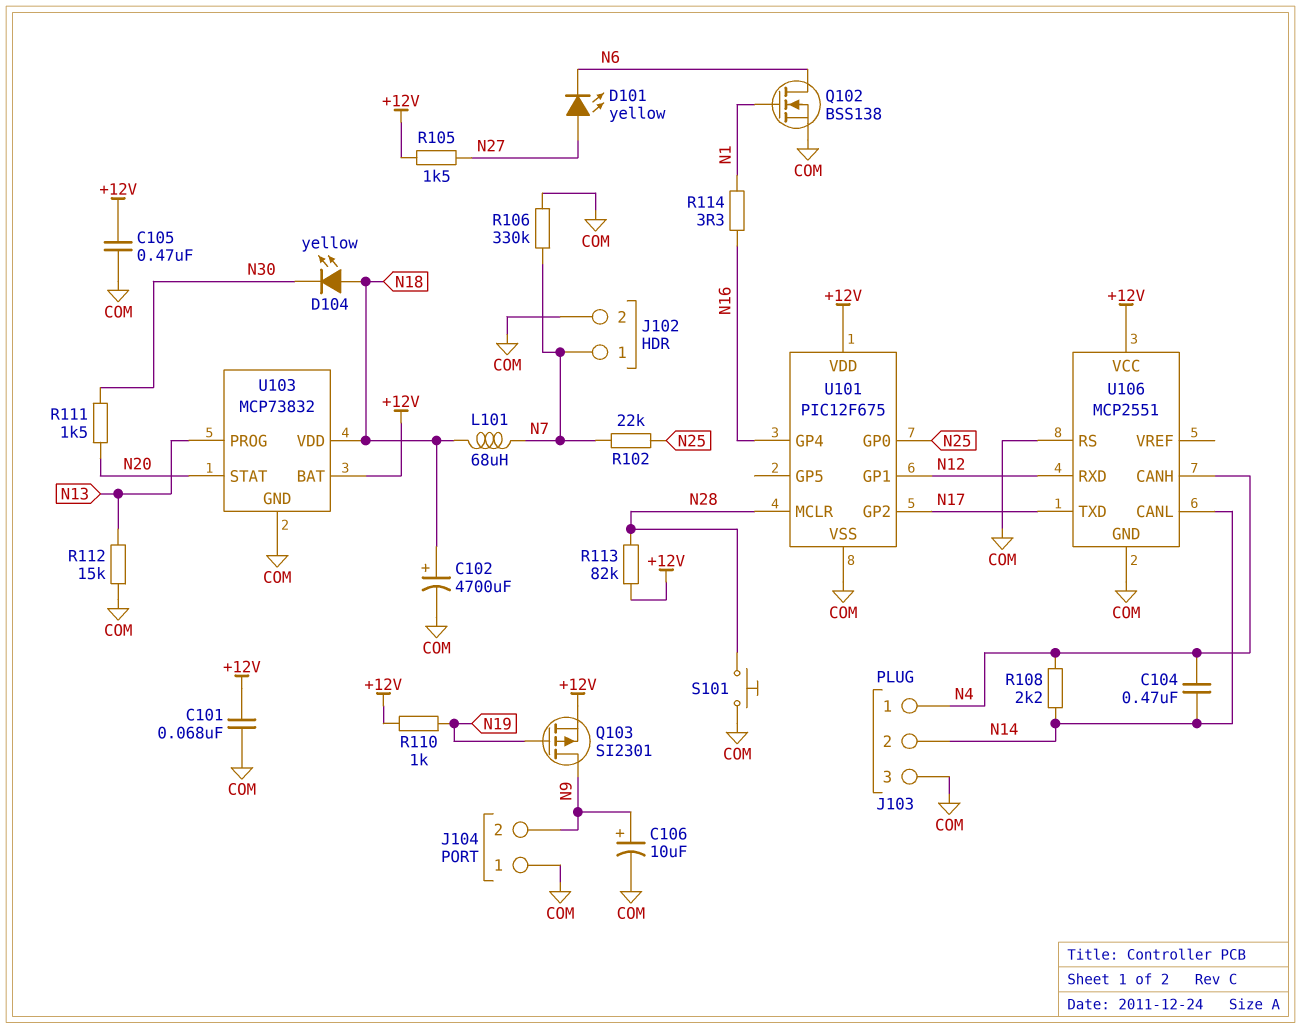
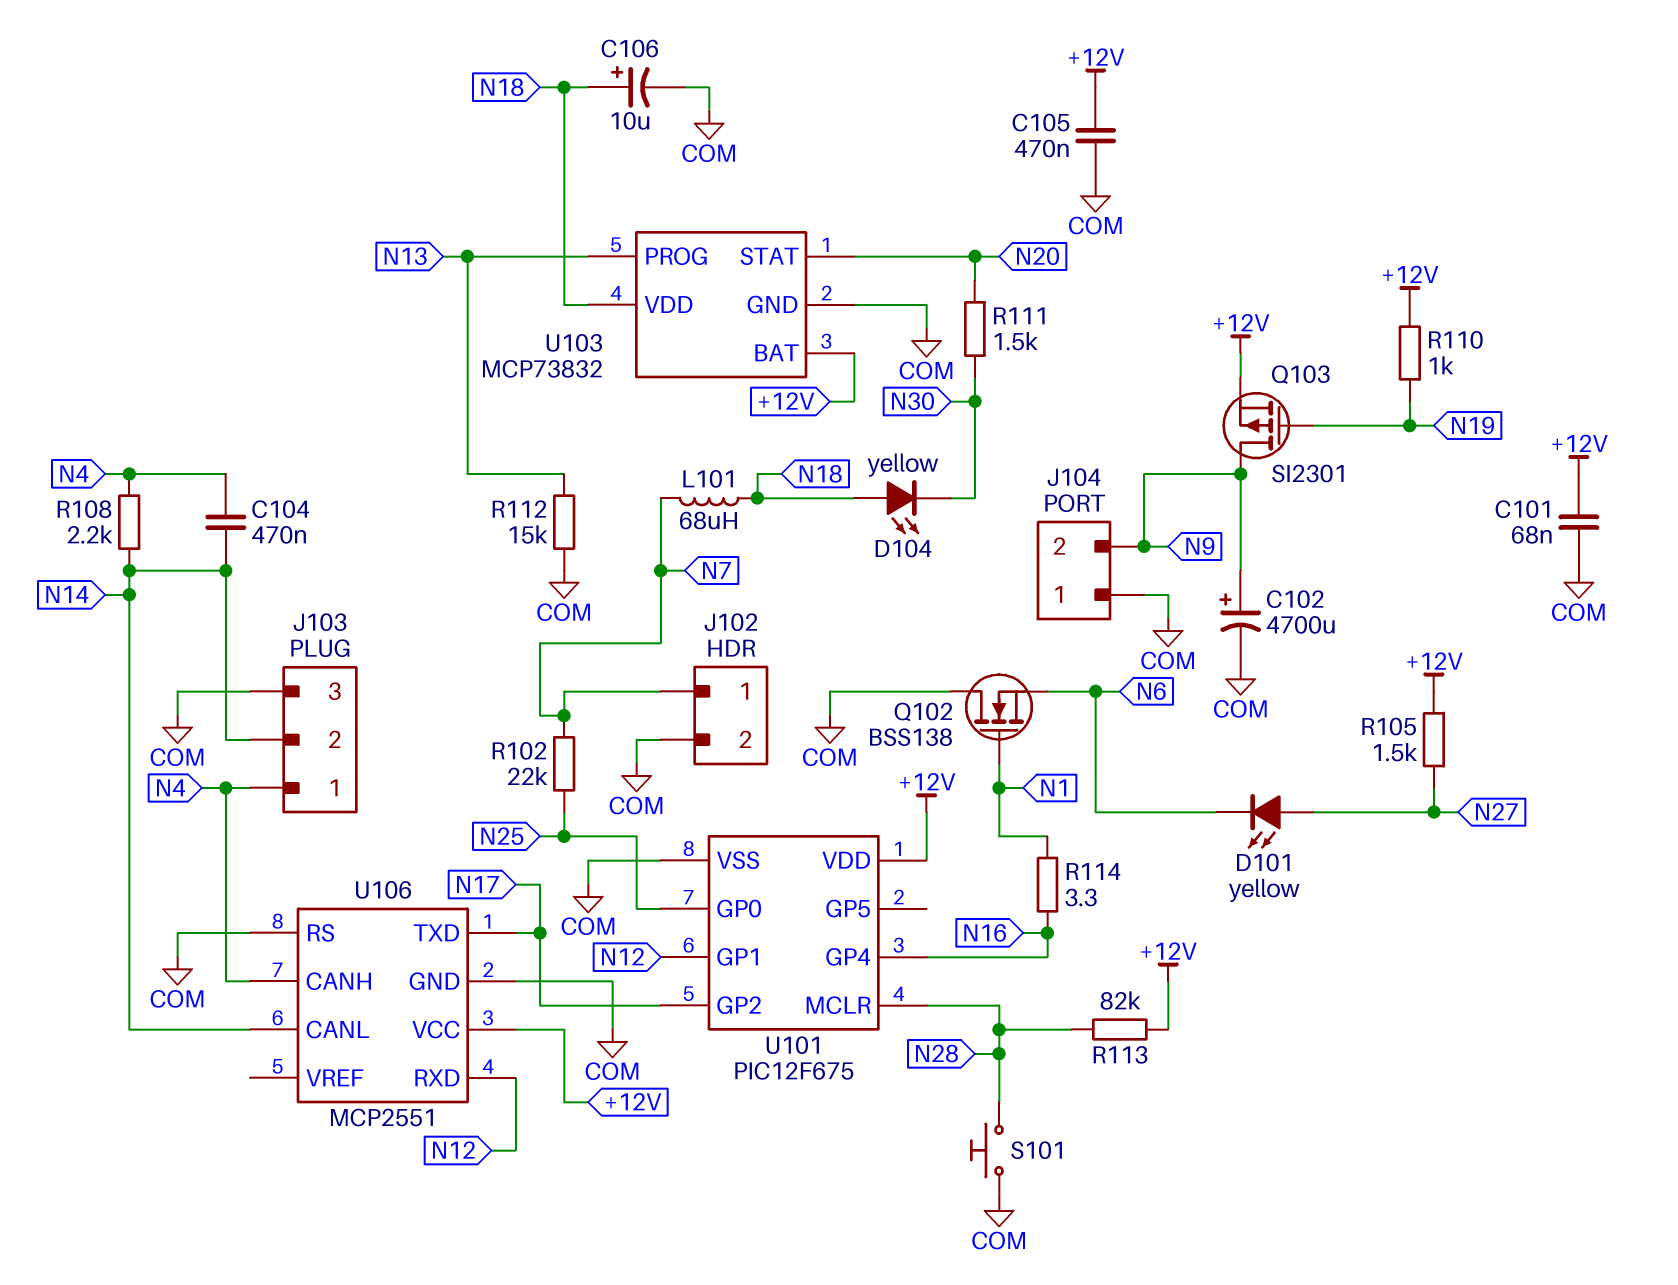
C102: 4700uF (plus N18, minus COM) -> 4700uF (plus N9, minus COM)
C106: 10uF (plus N9, minus COM) -> 10uF (plus N18, minus COM)
Q102: NMOS BSS138 (G N1, D N6, S COM) -> NMOS BSS138 (G N1, D COM, S N6)
R106: 330k (COM, N7) -> none

